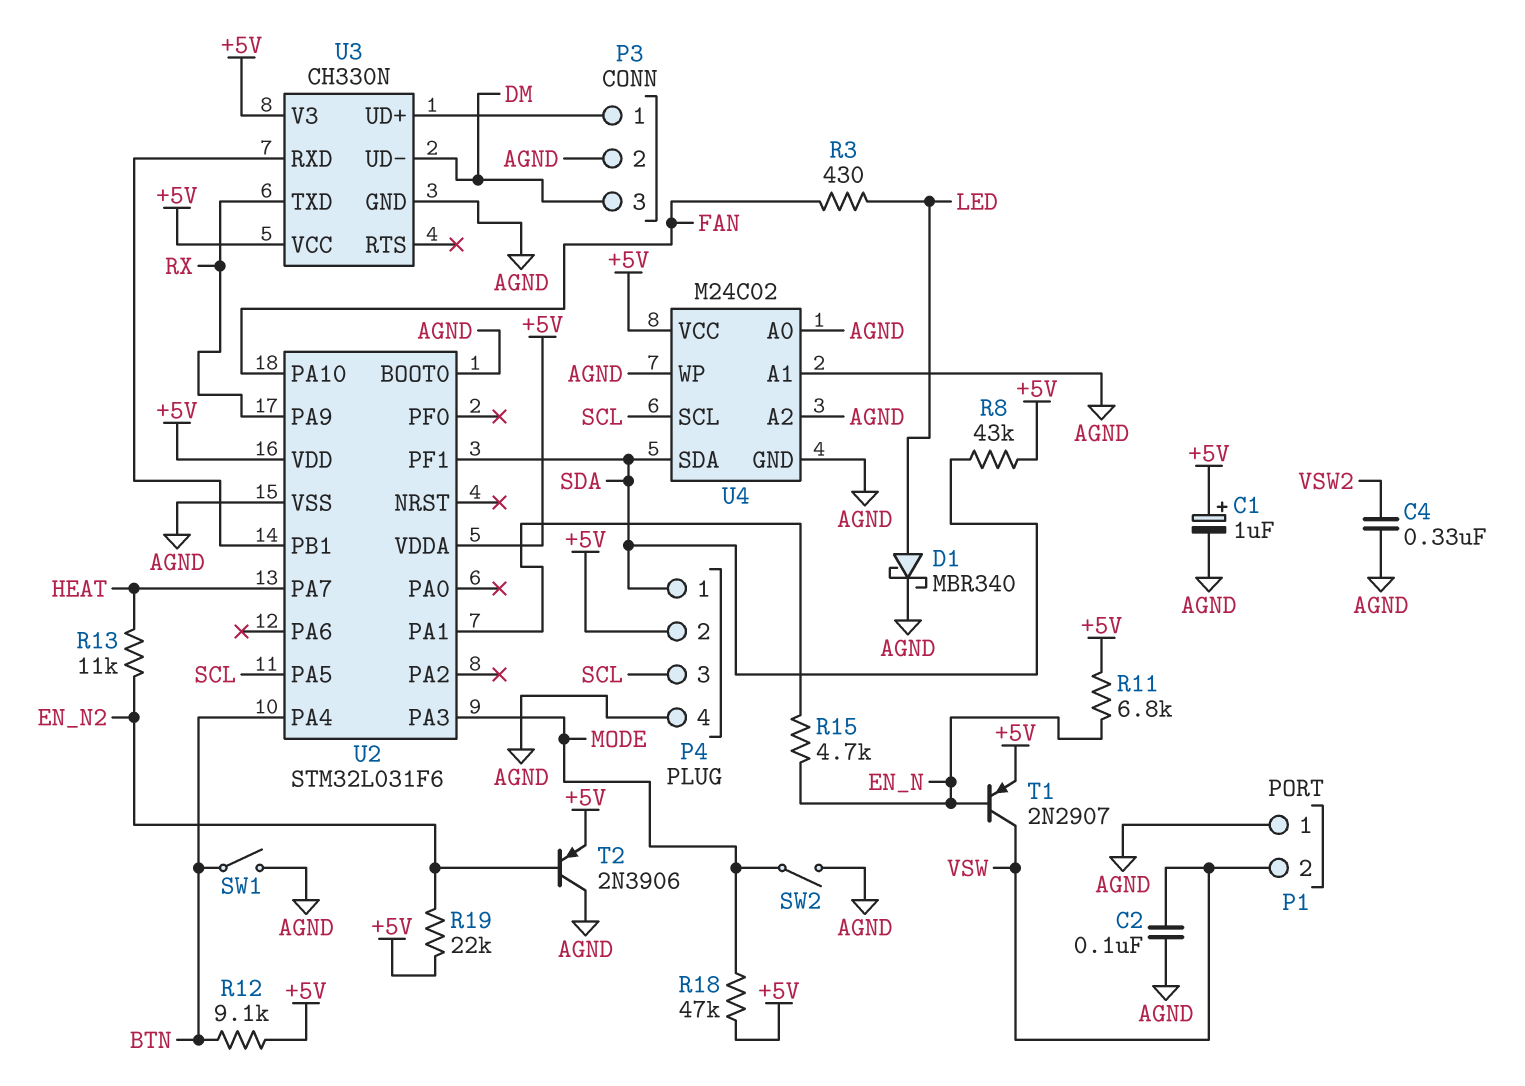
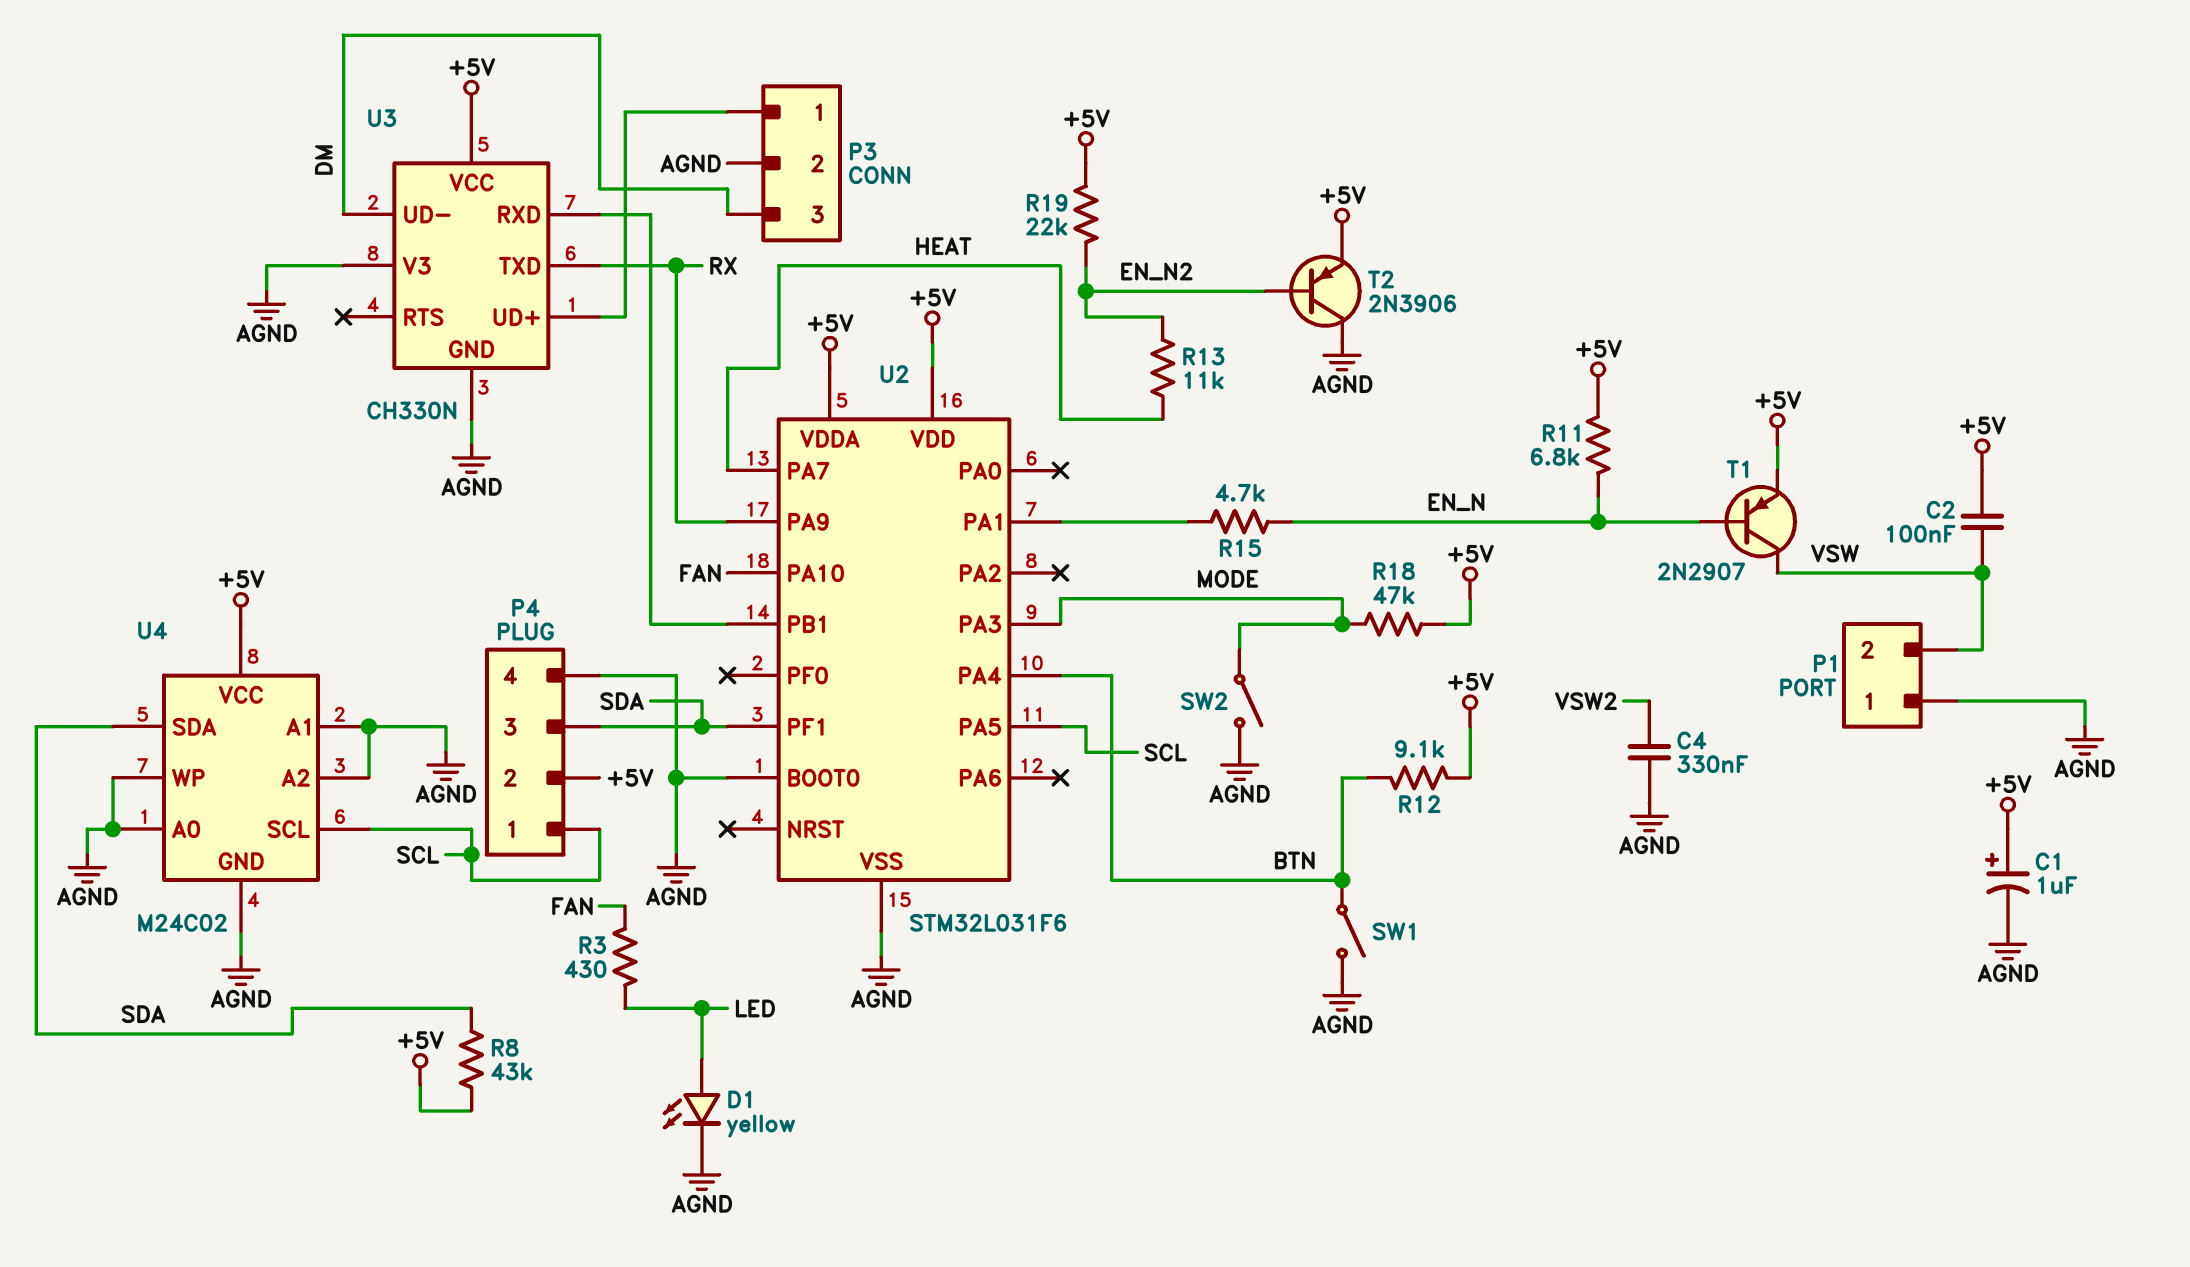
C2: 100nF (AGND, VSW) -> 100nF (+5V, VSW)
D1: schottky MBR340 (A LED, K AGND) -> LED yellow (A LED, K AGND)
P4 pin 1: SDA -> SCL
P4 pin 3: SCL -> SDA
U3 pin V3: +5V -> AGND

